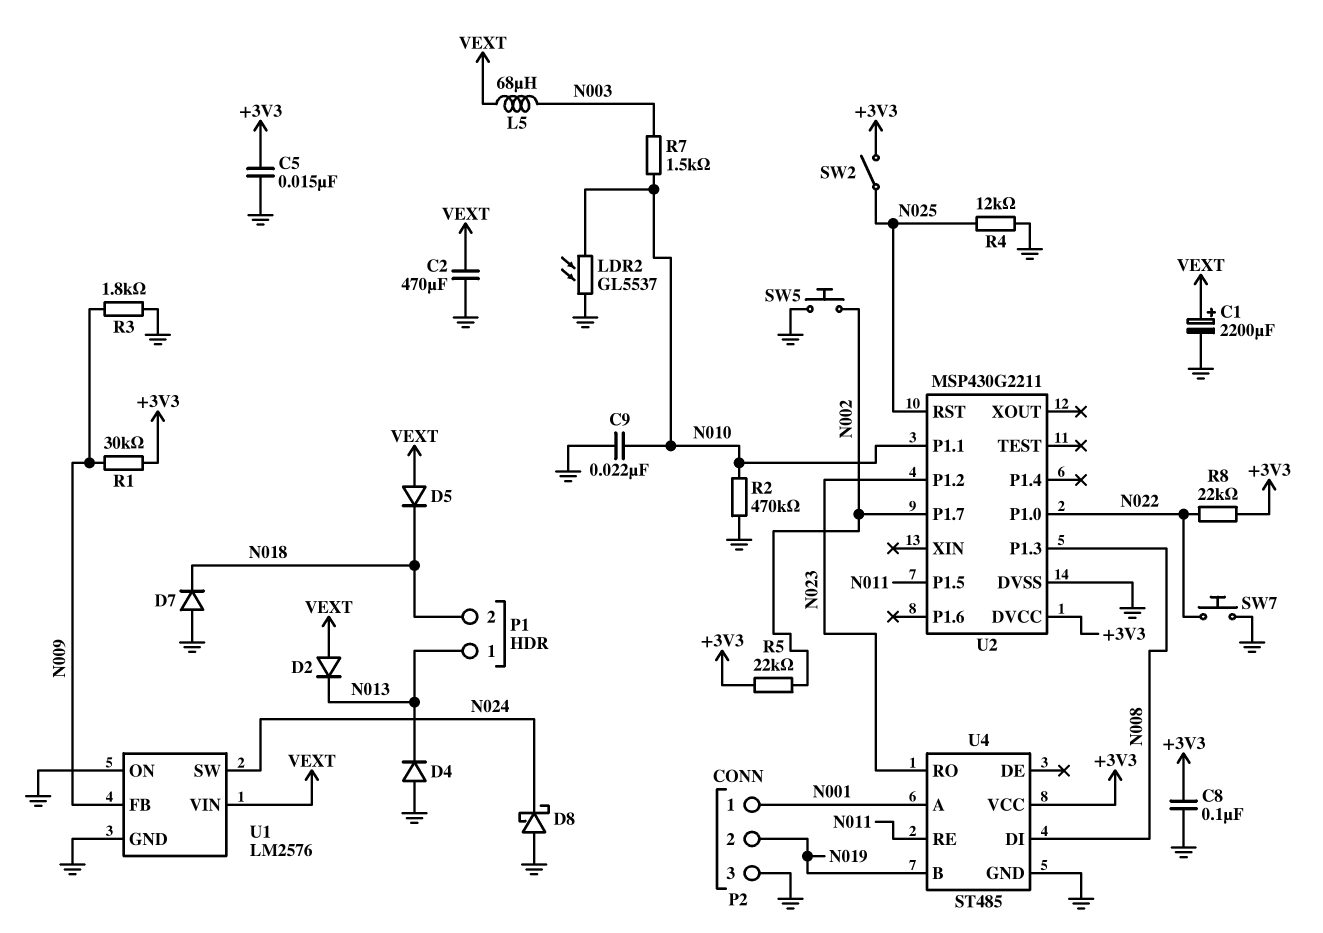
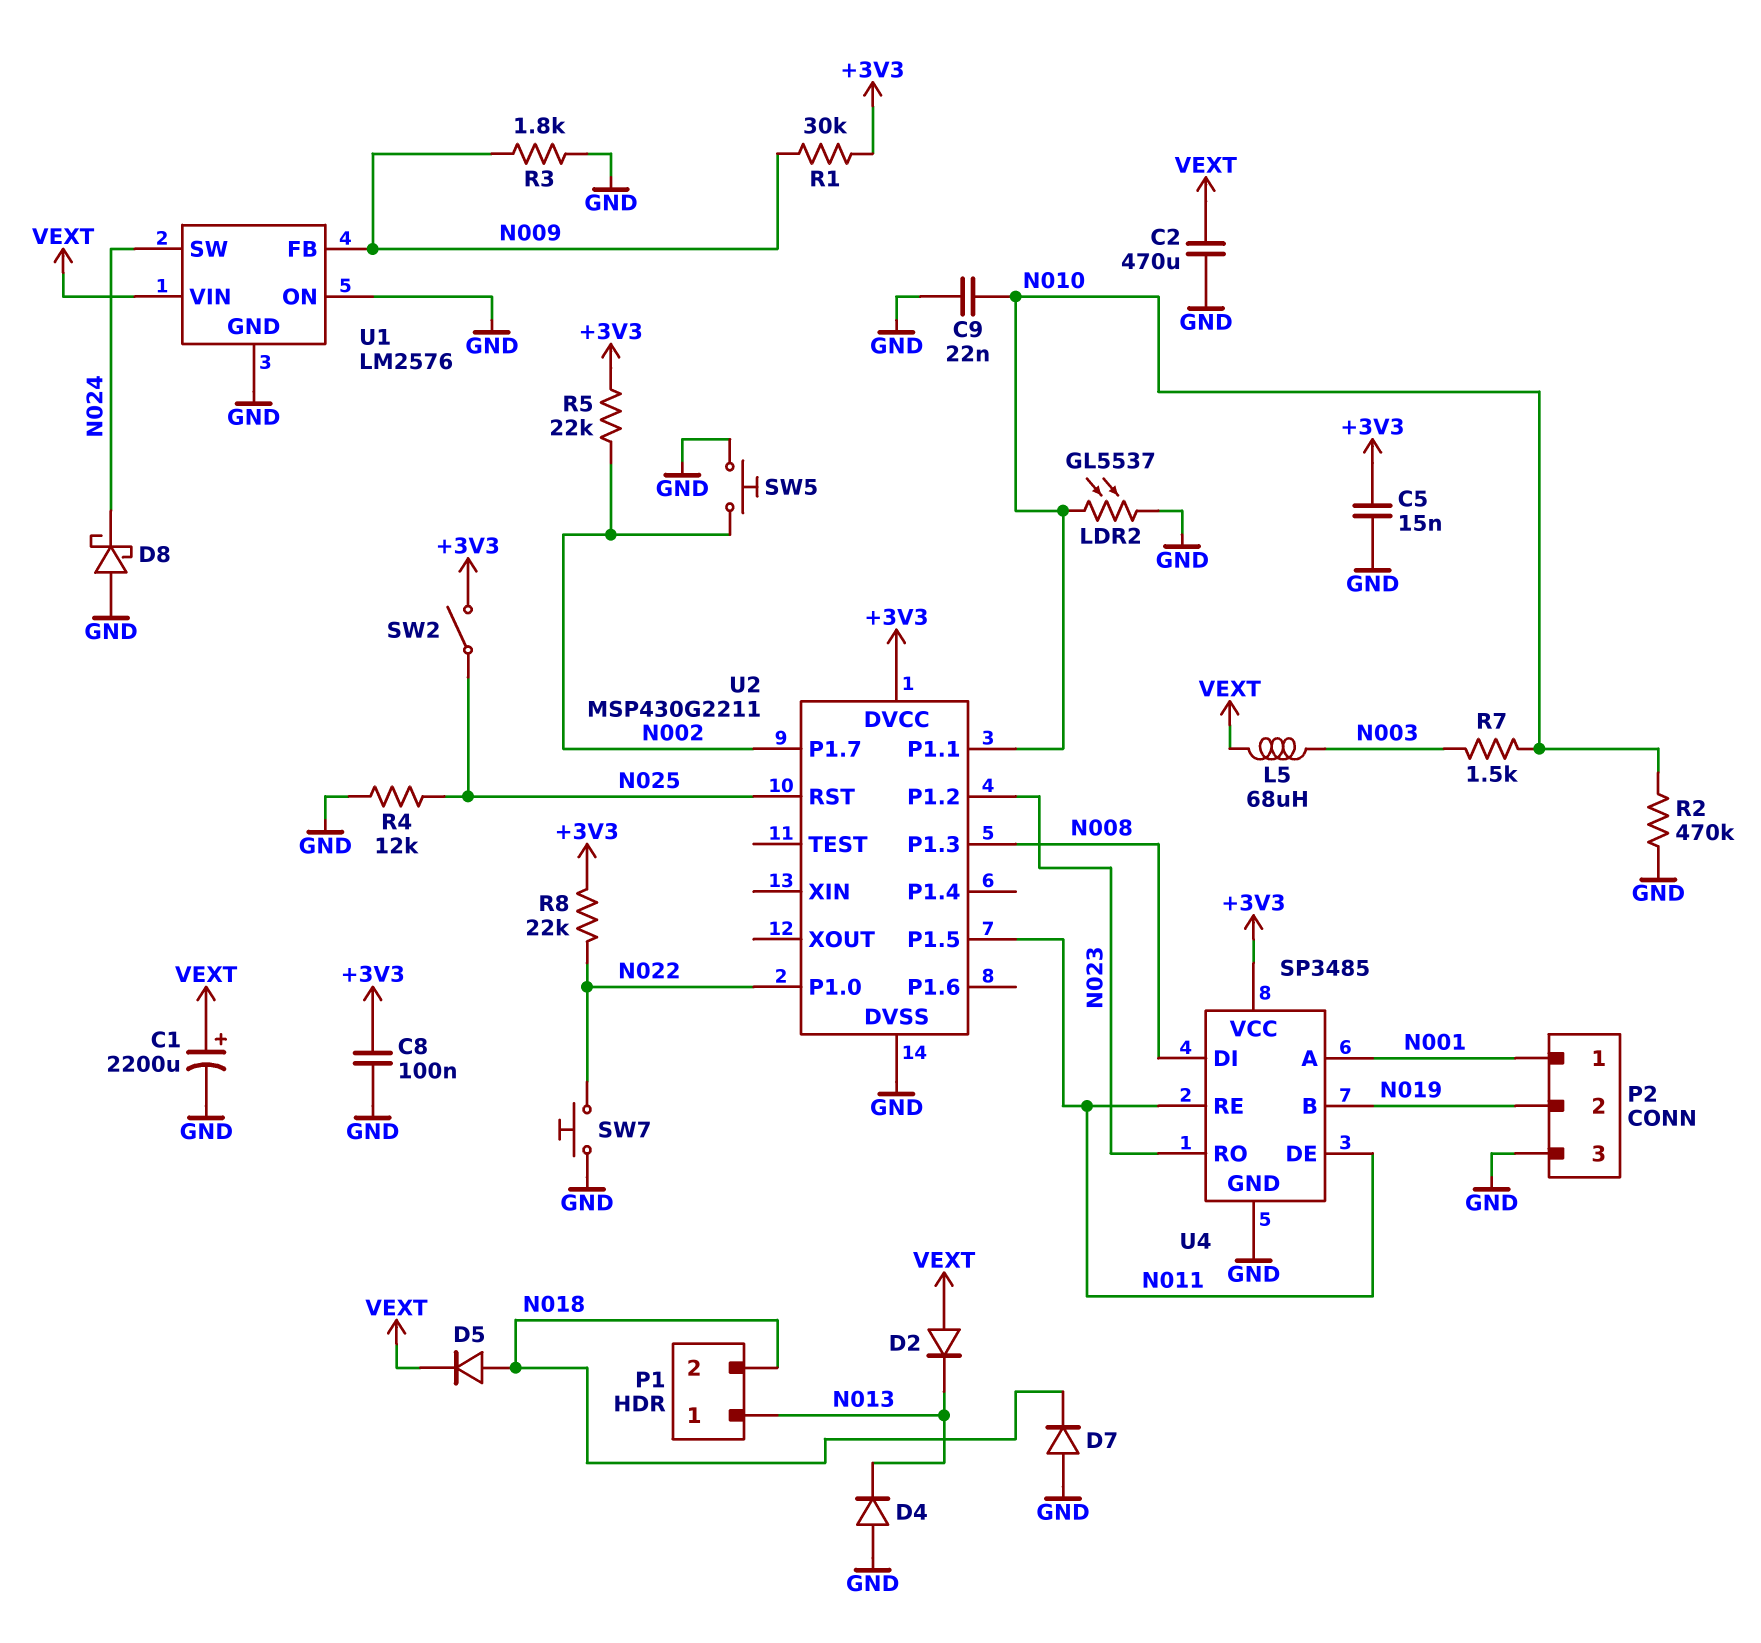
D5: diode (A VEXT, K N018) -> diode (A N018, K VEXT)
U4: ST485 -> SP3485
U4 pin DE: none -> N011

